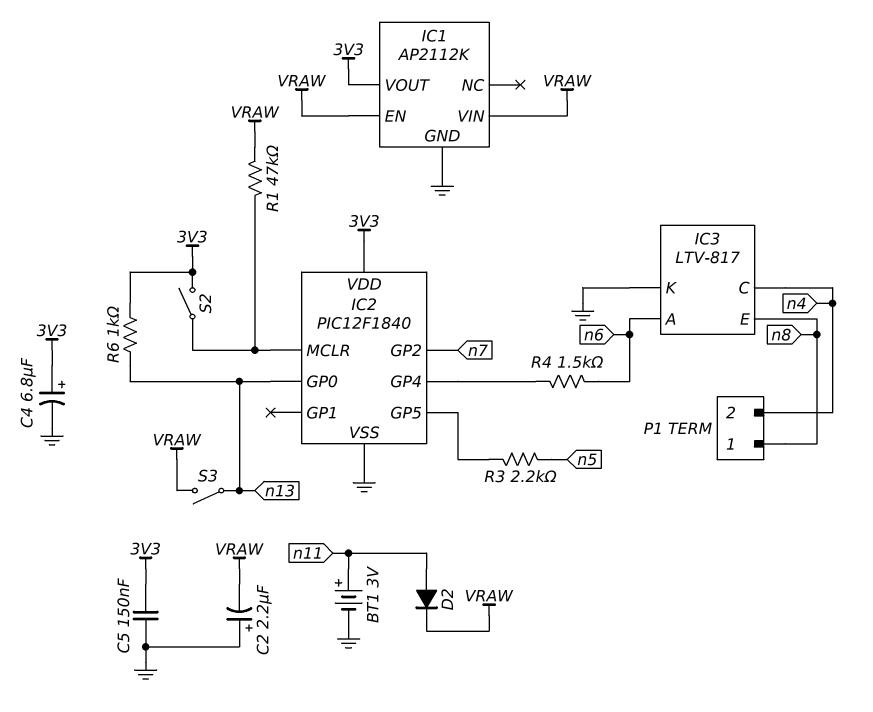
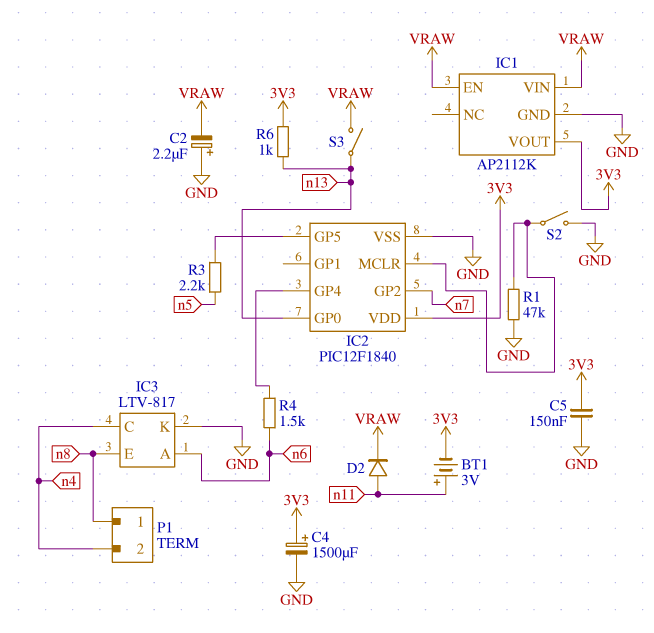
BT1: 3V (plus n11, minus GND) -> 3V (plus n11, minus 3V3)
C4: 6.8uF (plus 3V3, minus GND) -> 1500uF (plus 3V3, minus GND)
R1: 47k (IC2/MCLR, VRAW) -> 47k (GND, IC2/MCLR)
S2: switch (3V3, IC2/MCLR) -> switch (GND, IC2/MCLR)

